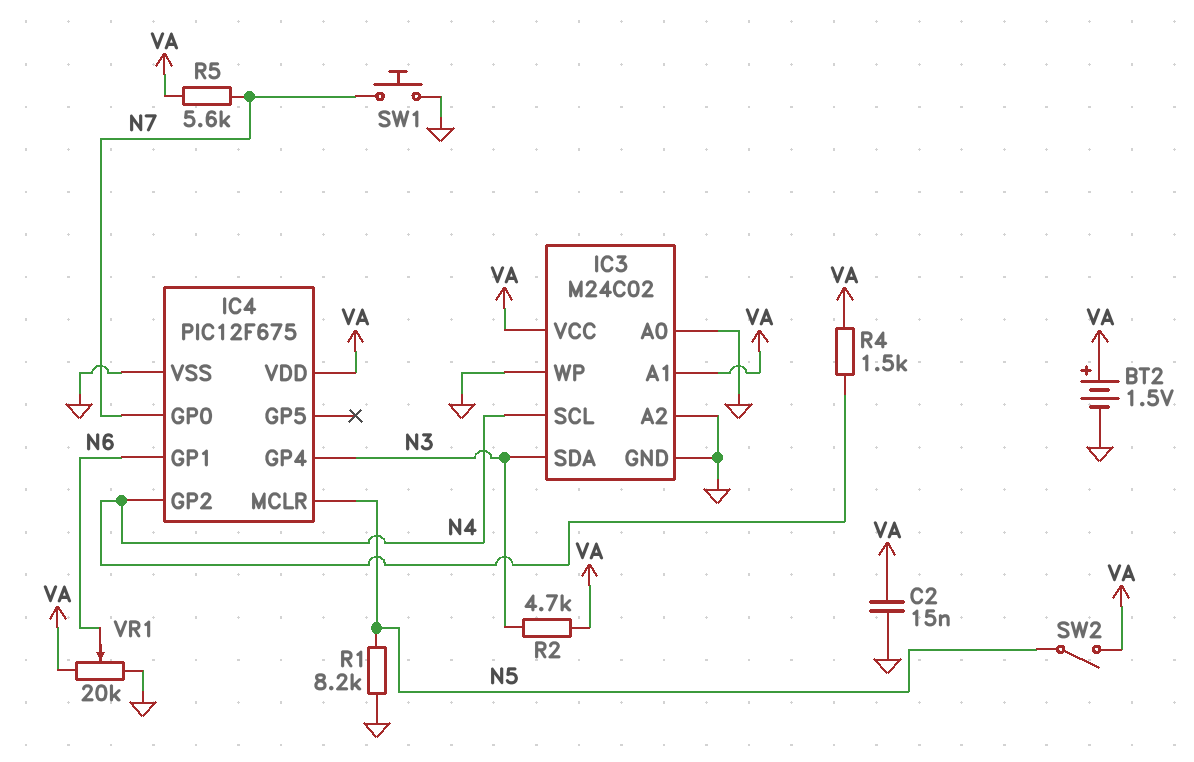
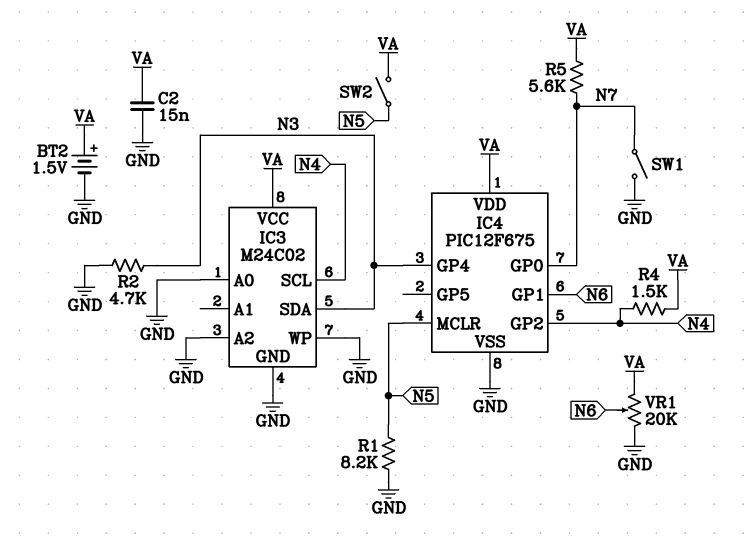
IC3 pin A1: VA -> none
R2: 4.7k (N3, VA) -> 4.7k (GND, N3)
SW1: button (GND, N7) -> switch (GND, N7)

